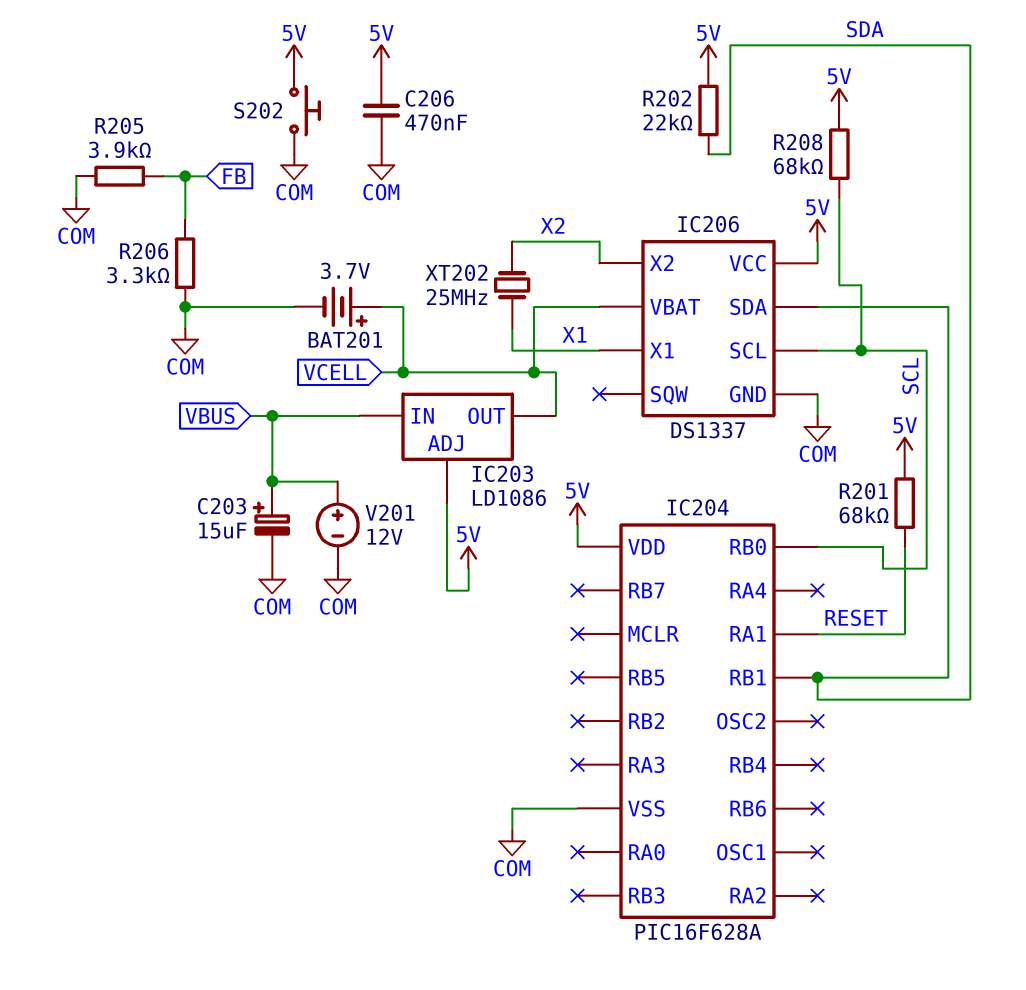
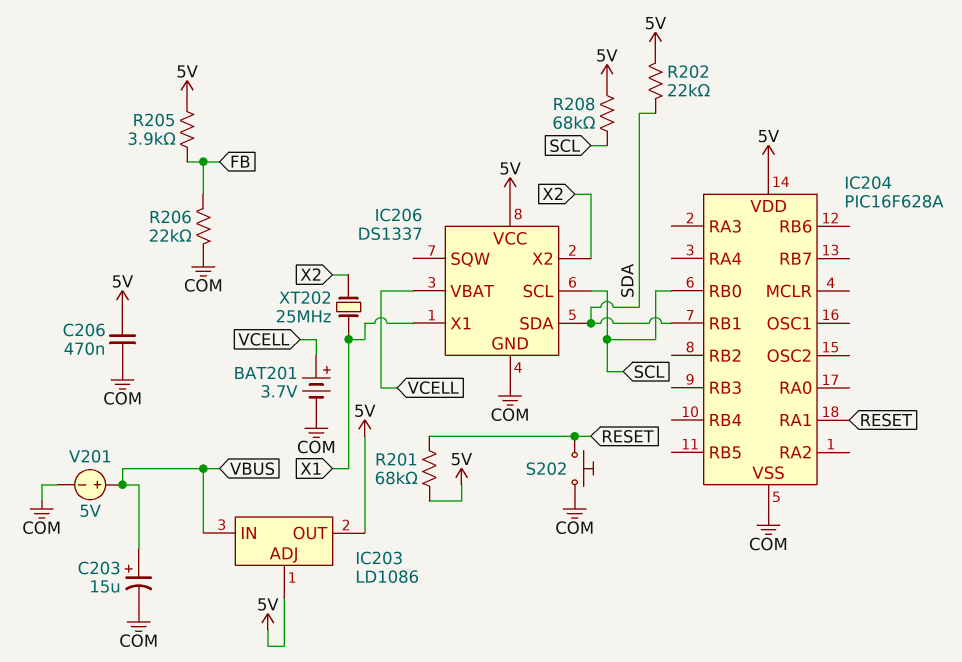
IC203 pin OUT: VCELL -> 5V
R205: 3.9k (COM, FB) -> 3.9k (5V, FB)
R206: 3.3k (COM, FB) -> 22k (COM, FB)
S202: button (5V, COM) -> button (COM, RESET)
V201: 12V (plus VBUS, minus COM) -> 5V (plus VBUS, minus COM)

